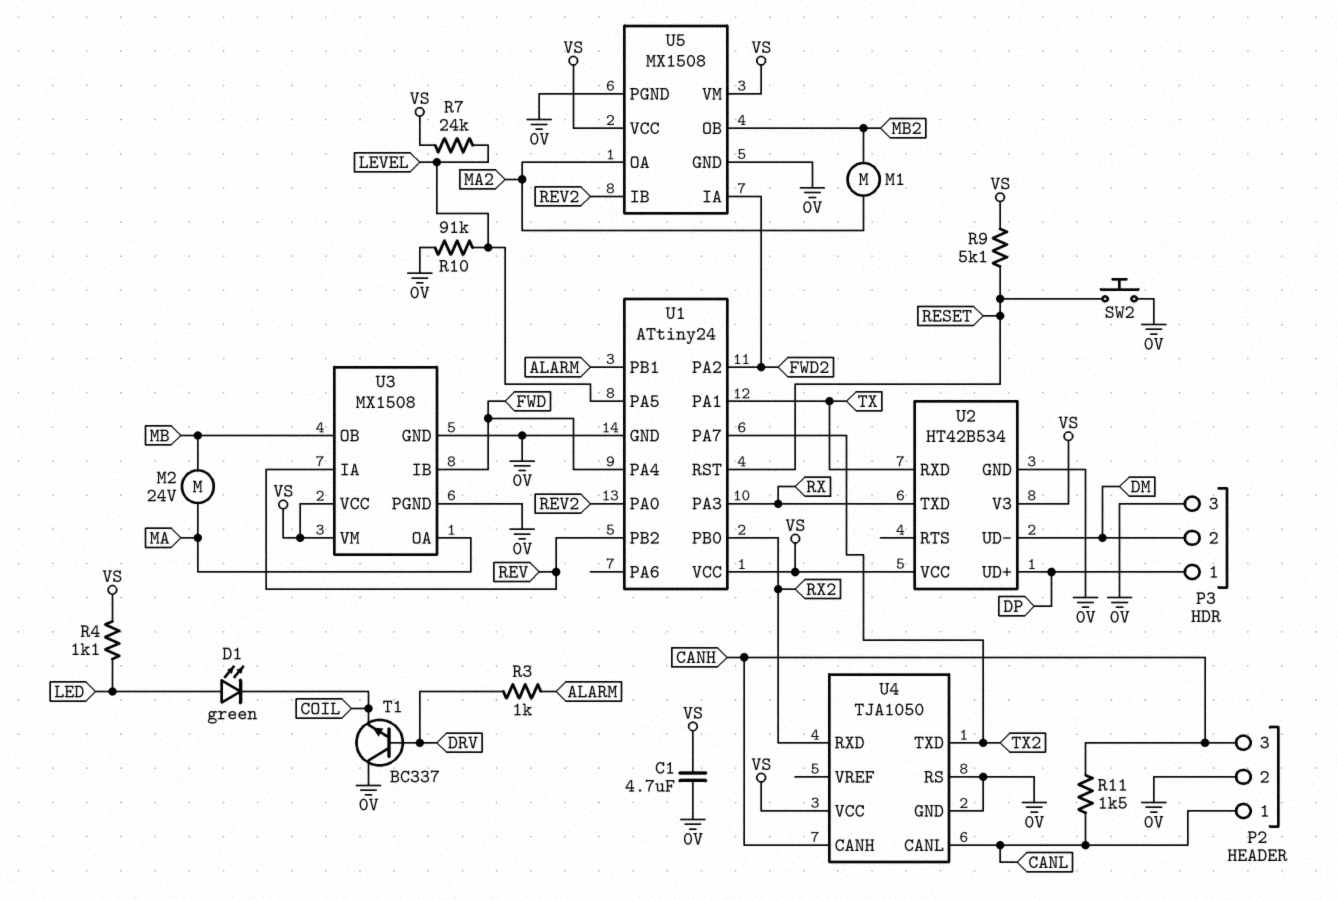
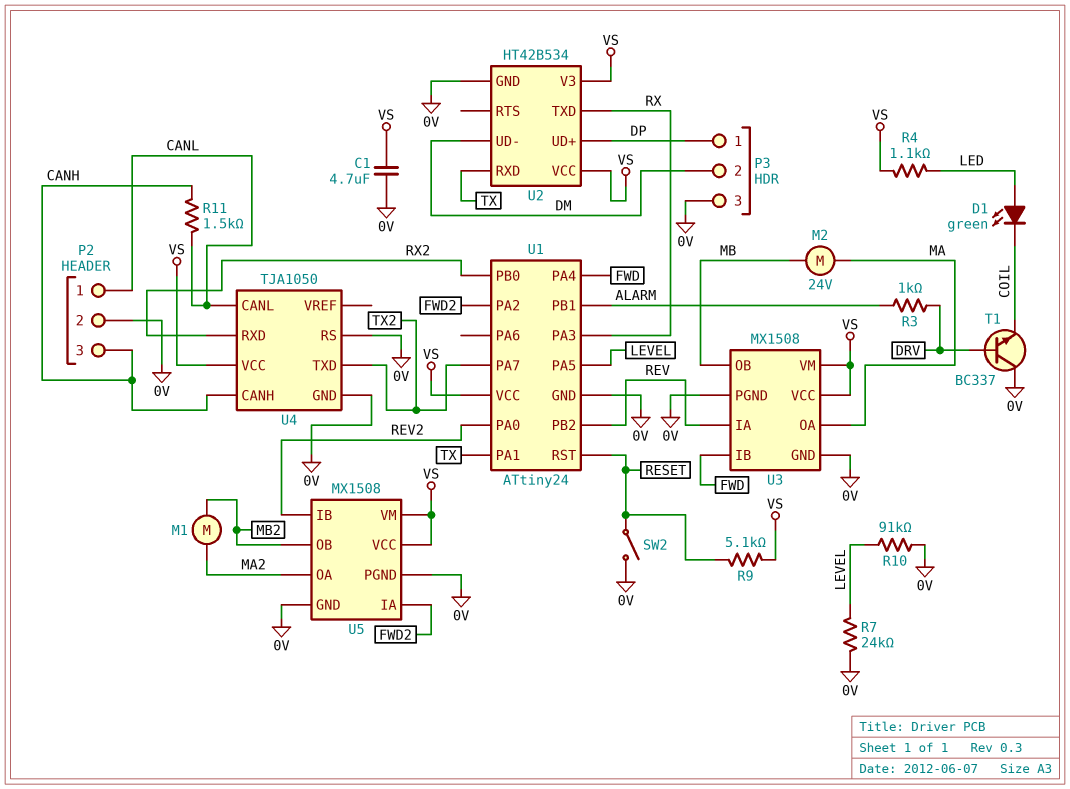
R7: 24k (LEVEL, VS) -> 24k (0V, LEVEL)
SW2: button (0V, RESET) -> switch (0V, RESET)

